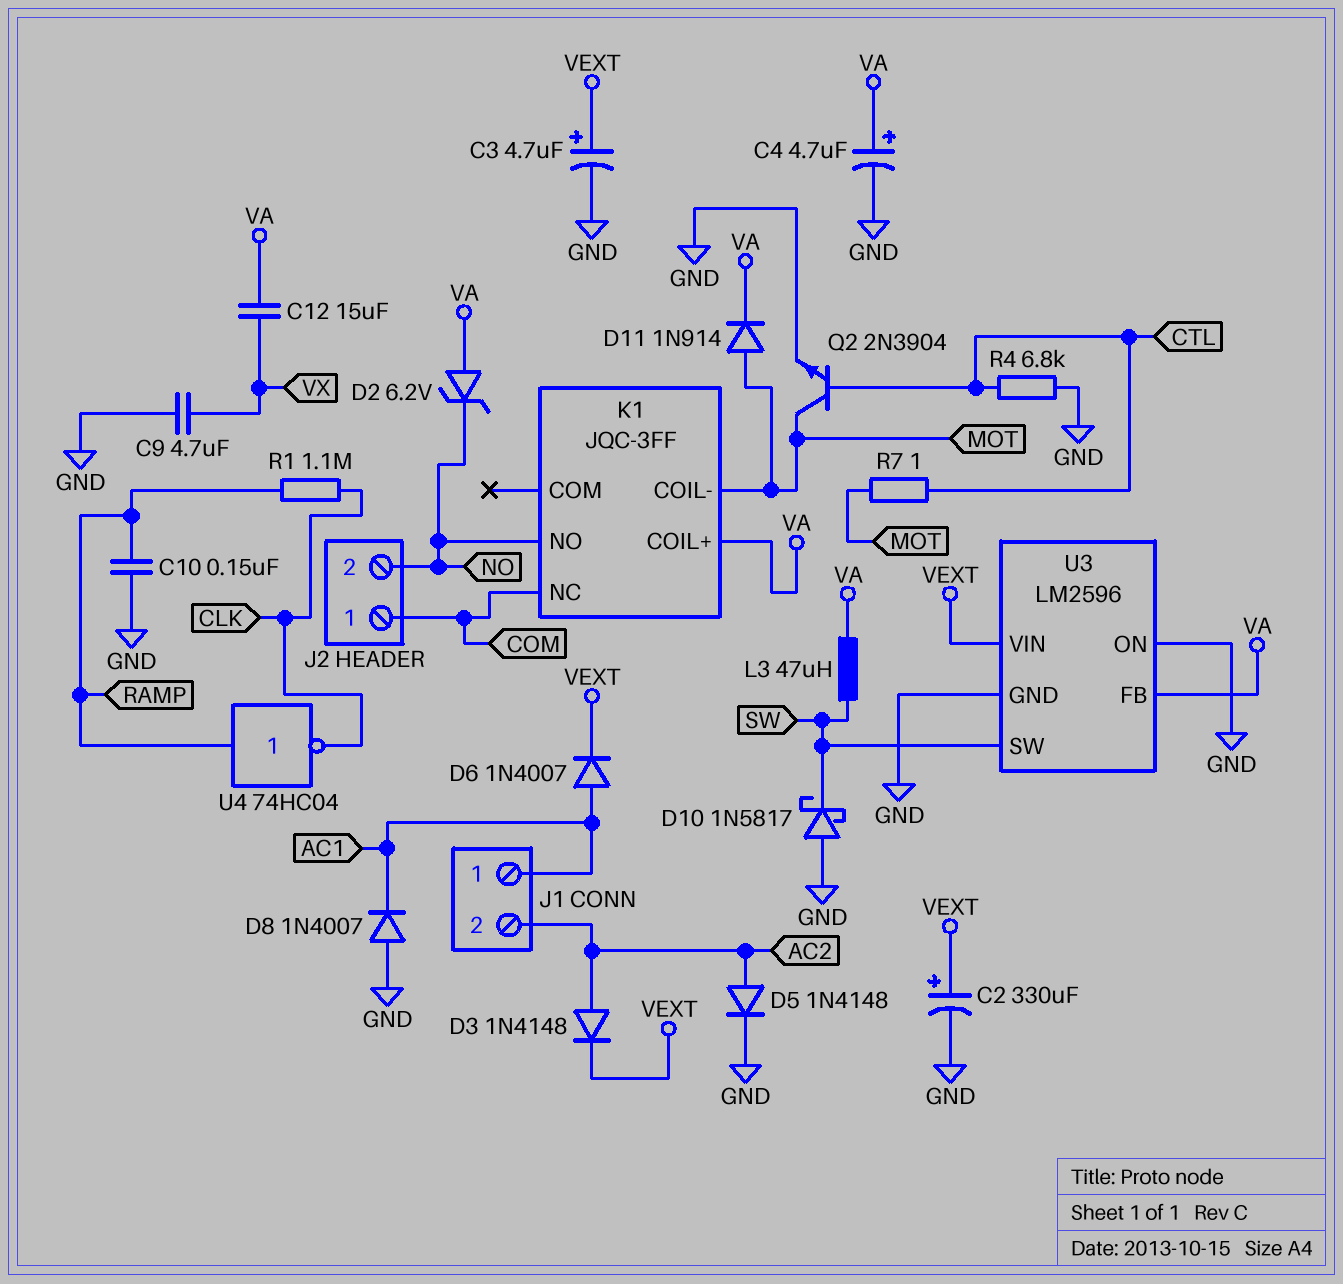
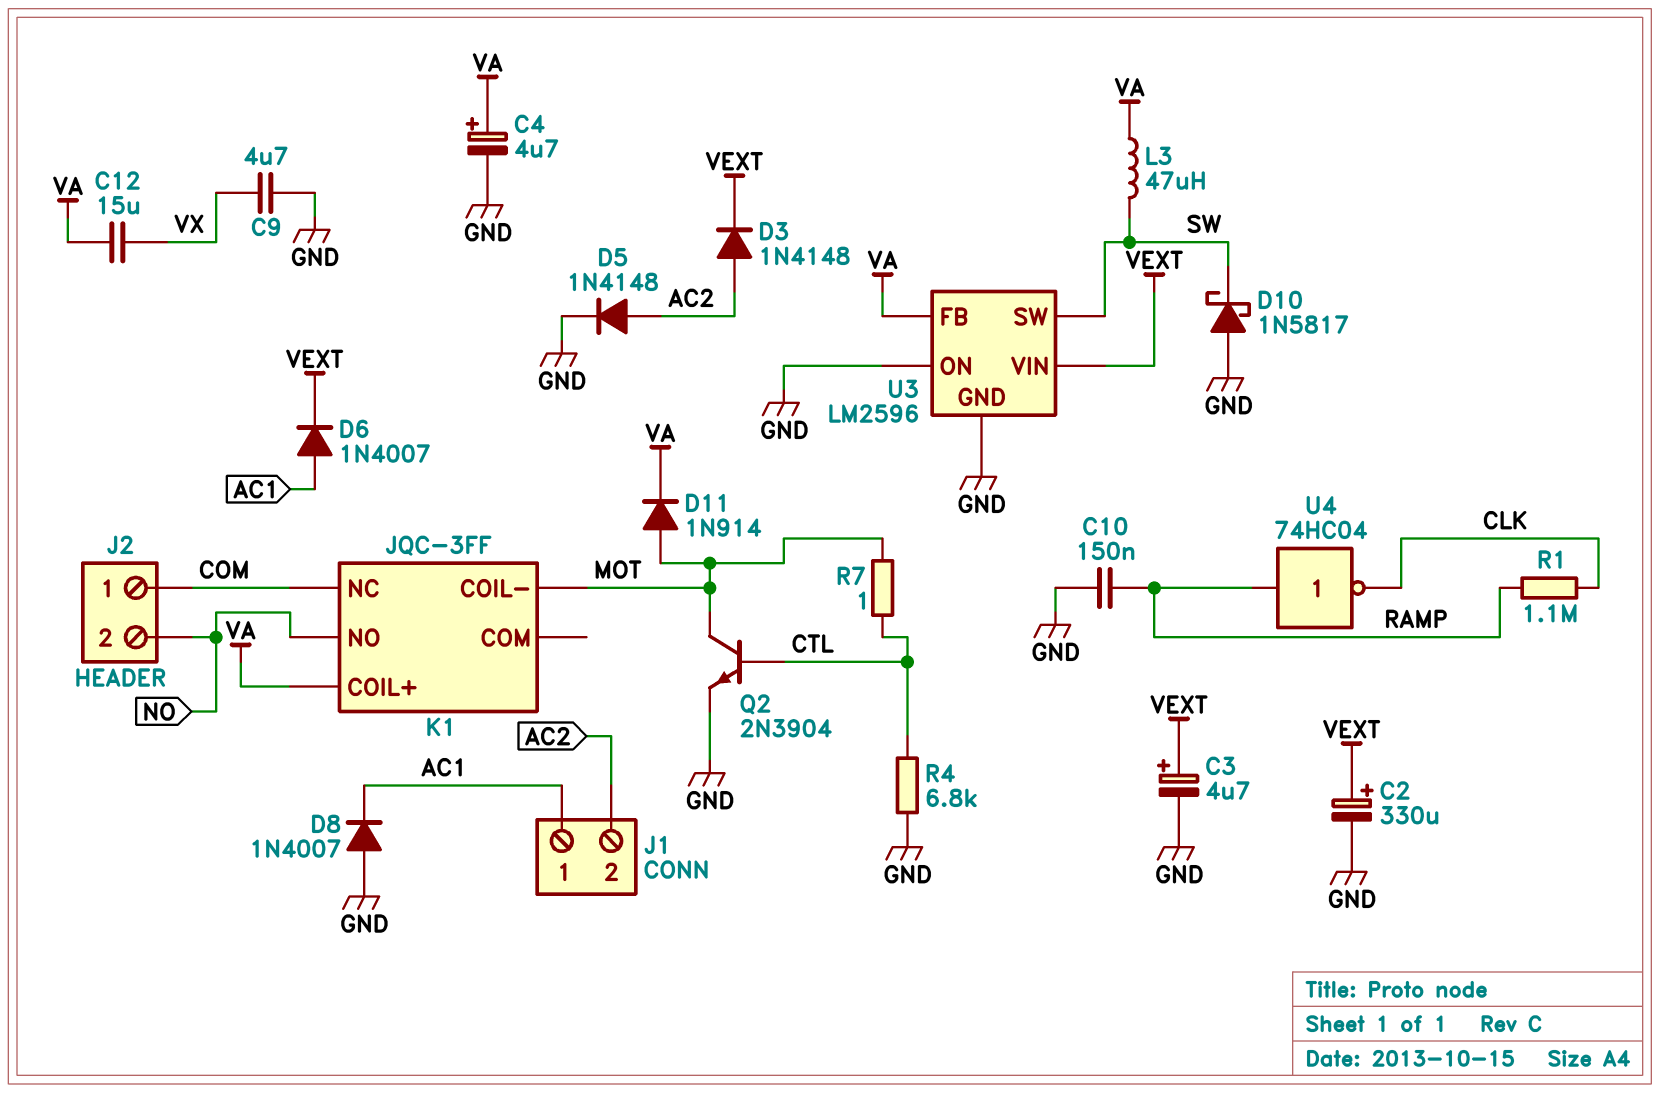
D2: zener 6.2V (A VA, K NO) -> none

